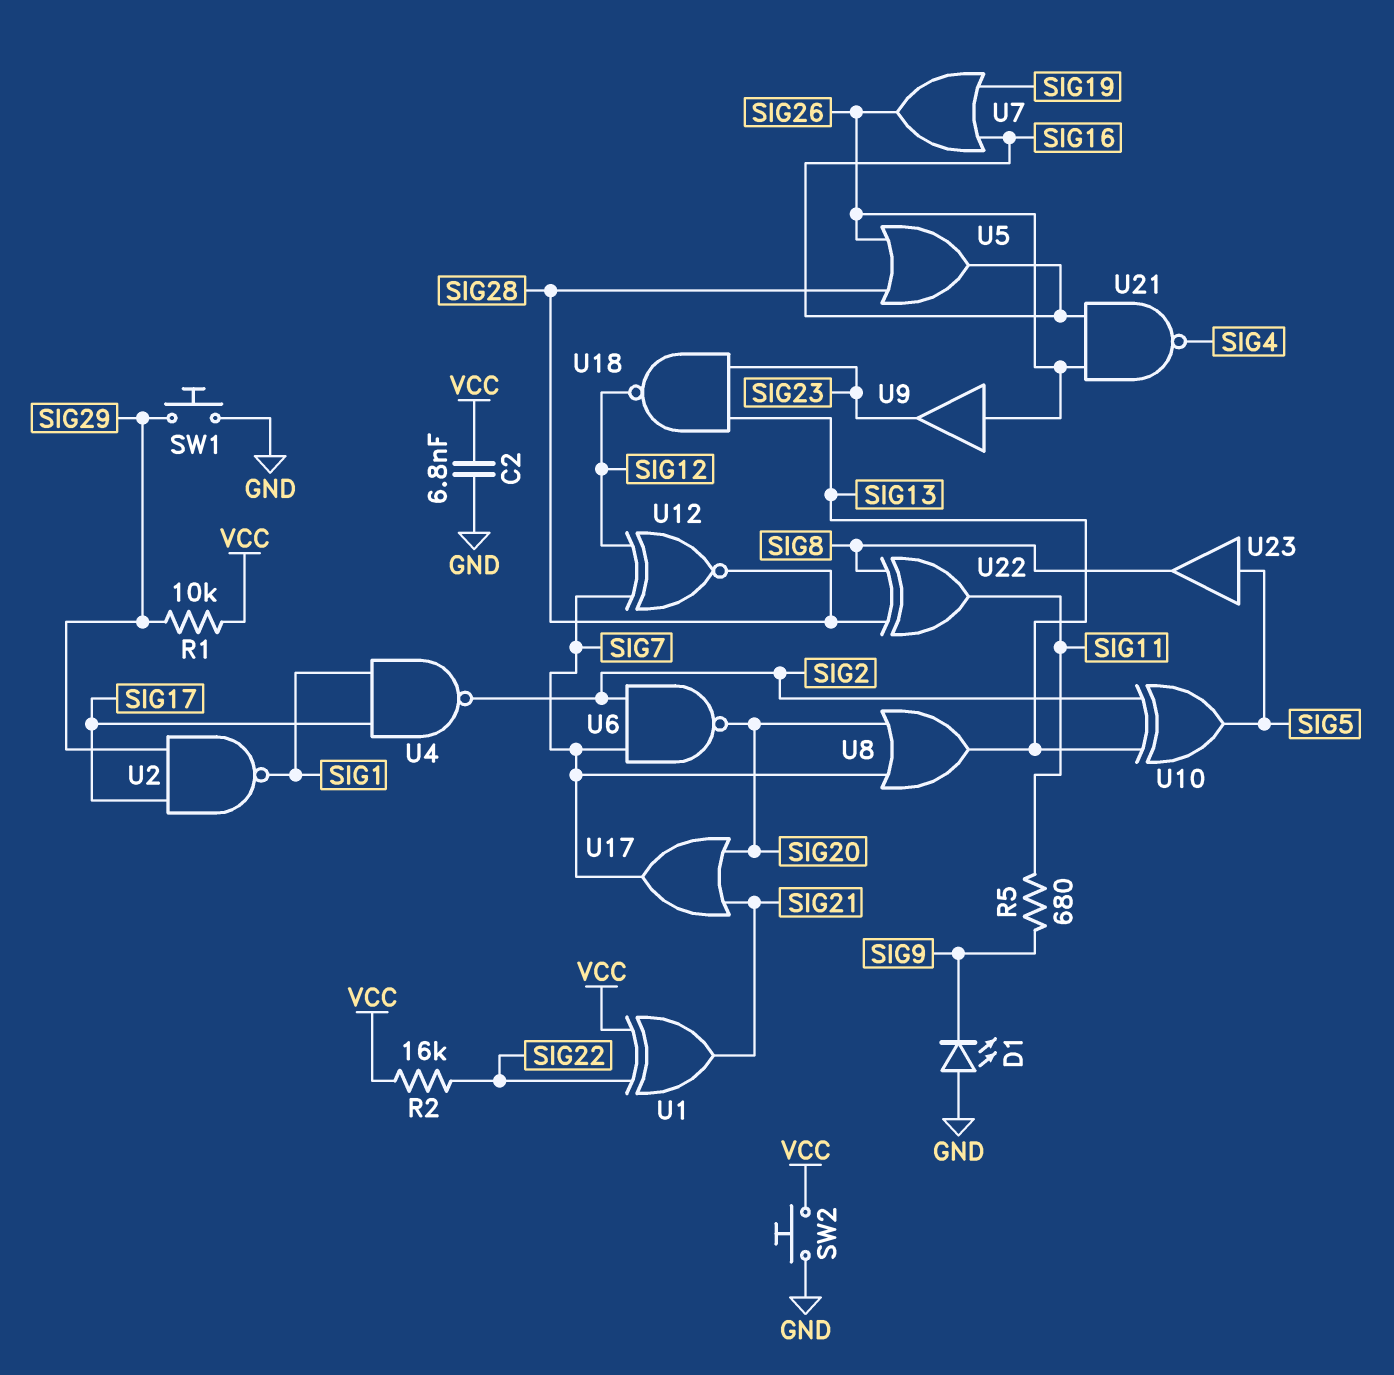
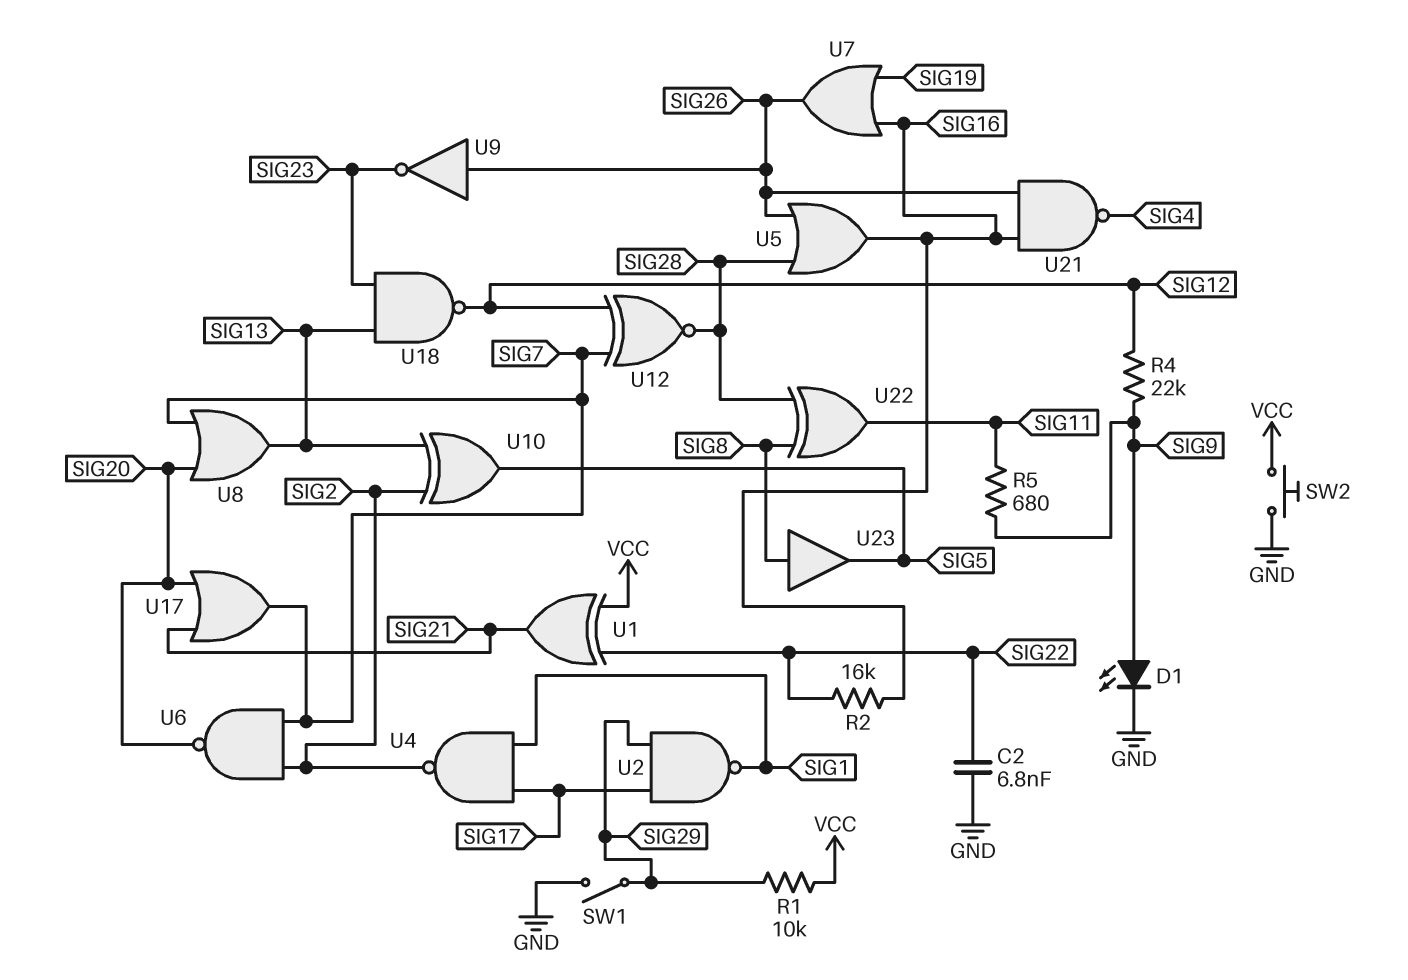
C2: 6.8nF (GND, VCC) -> 6.8nF (GND, SIG22)
D1: LED (A GND, K SIG9) -> LED (A SIG9, K GND)
R2: 16k (SIG22, VCC) -> 16k (SIG16, SIG22)
R4: none -> 22k (SIG9, SIG12)
SW1: button (GND, SIG29) -> switch (GND, SIG29)
U9: buffer (in SIG26, out SIG23) -> NOT (in SIG26, out SIG23)
U23: buffer (in SIG5, out SIG8) -> buffer (in SIG8, out SIG5)

